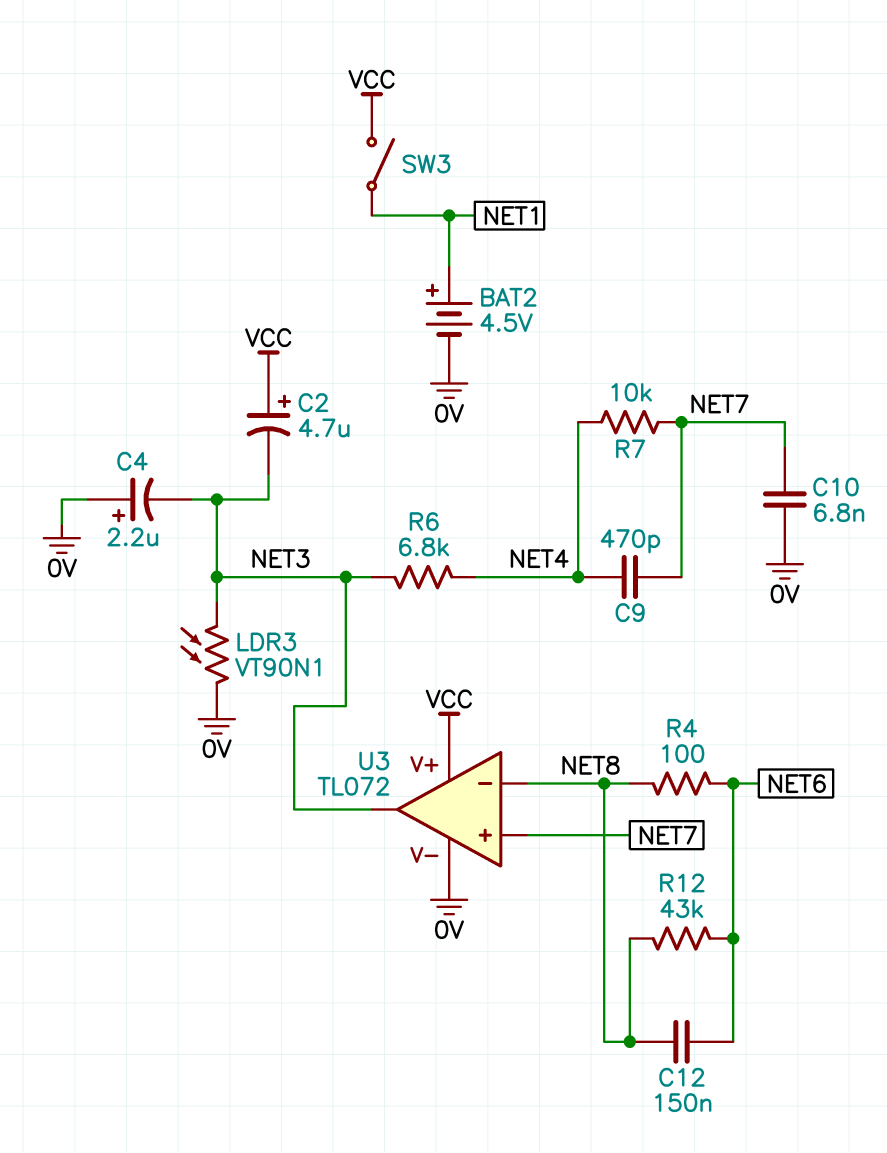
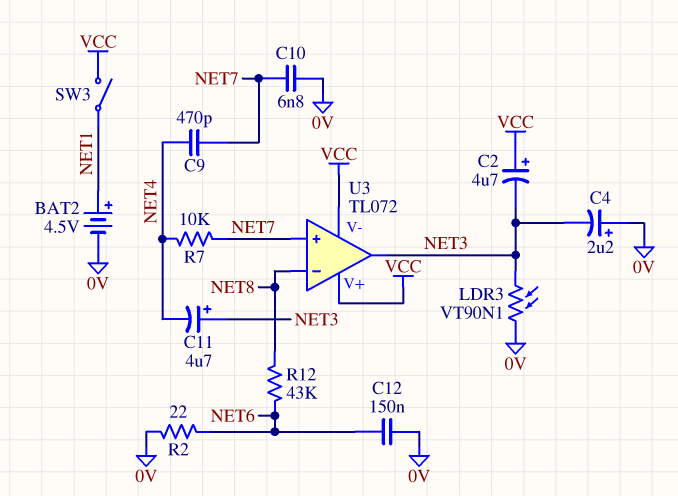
C11: none -> 4.7uF (plus NET3, minus NET4)
C12: 150nF (NET6, NET8) -> 150nF (0V, NET6)
R2: none -> 22 (0V, NET6)
R4: 100 (NET6, NET8) -> none
R6: 6.8k (NET3, NET4) -> none
U3 pin V-: 0V -> VCC

